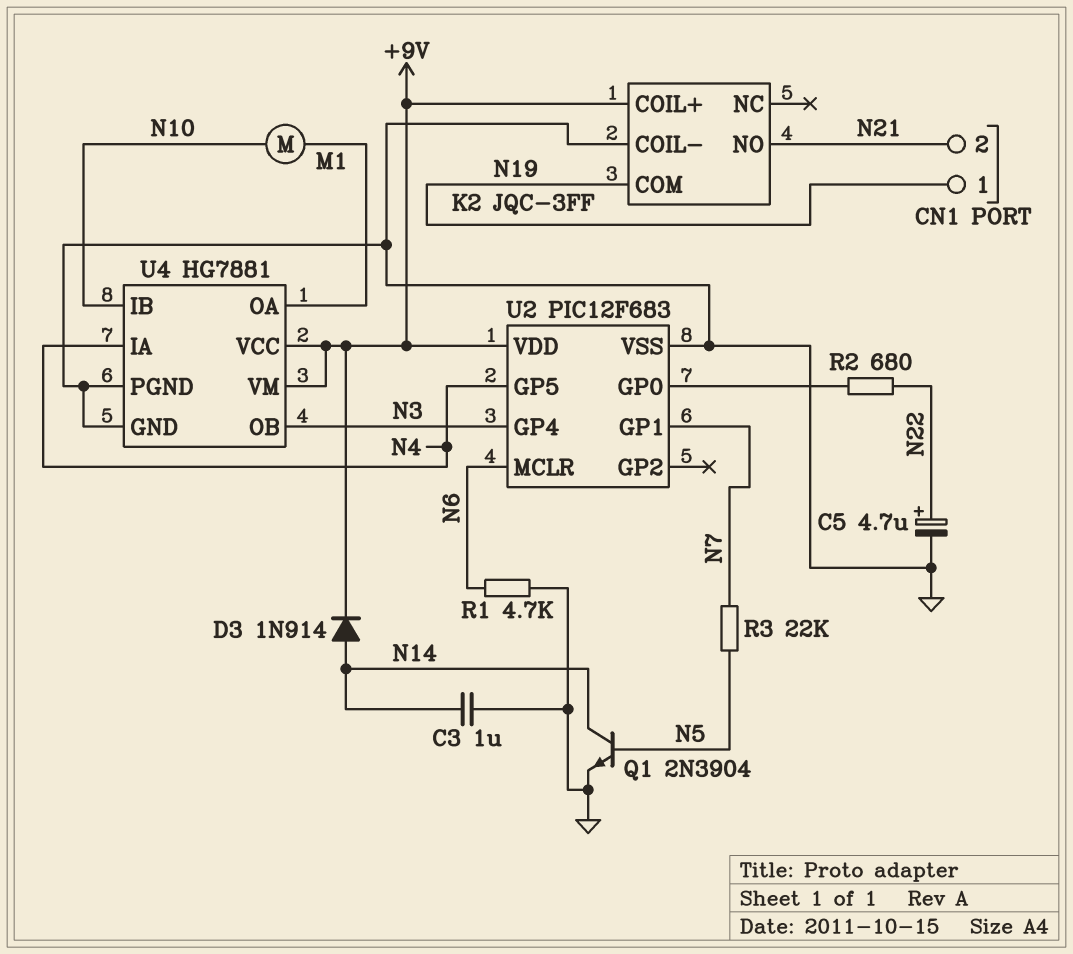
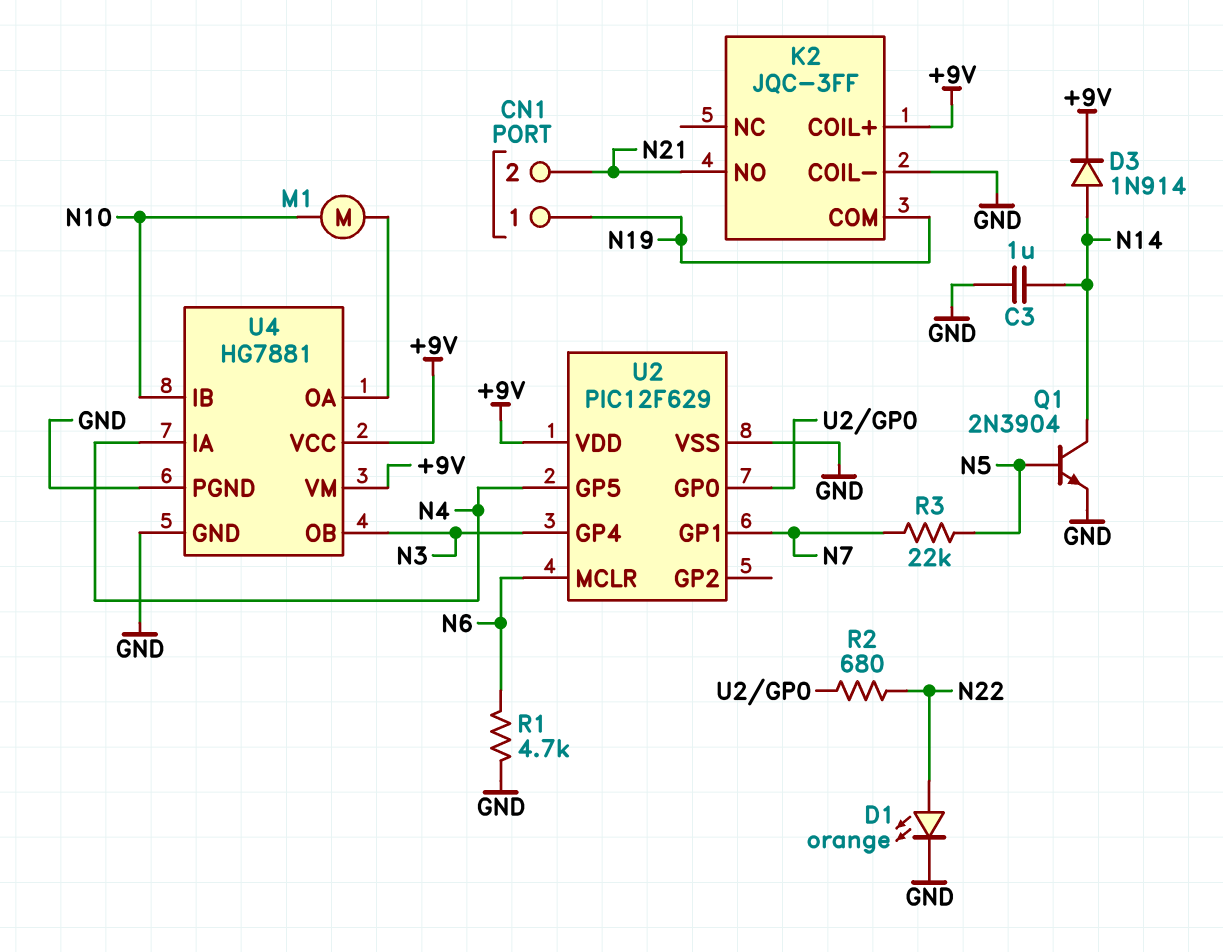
C5: 4.7uF (plus N22, minus GND) -> none
D1: none -> LED orange (A N22, K GND)
U2: PIC12F683 -> PIC12F629

